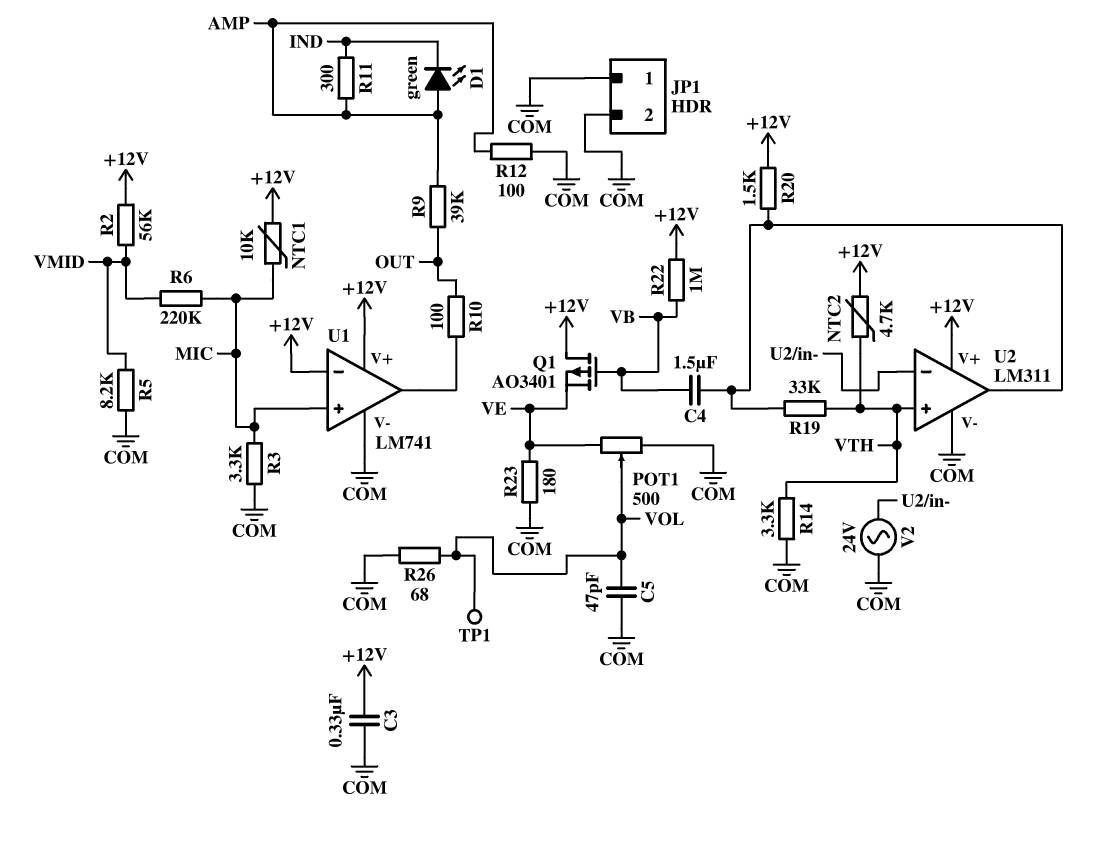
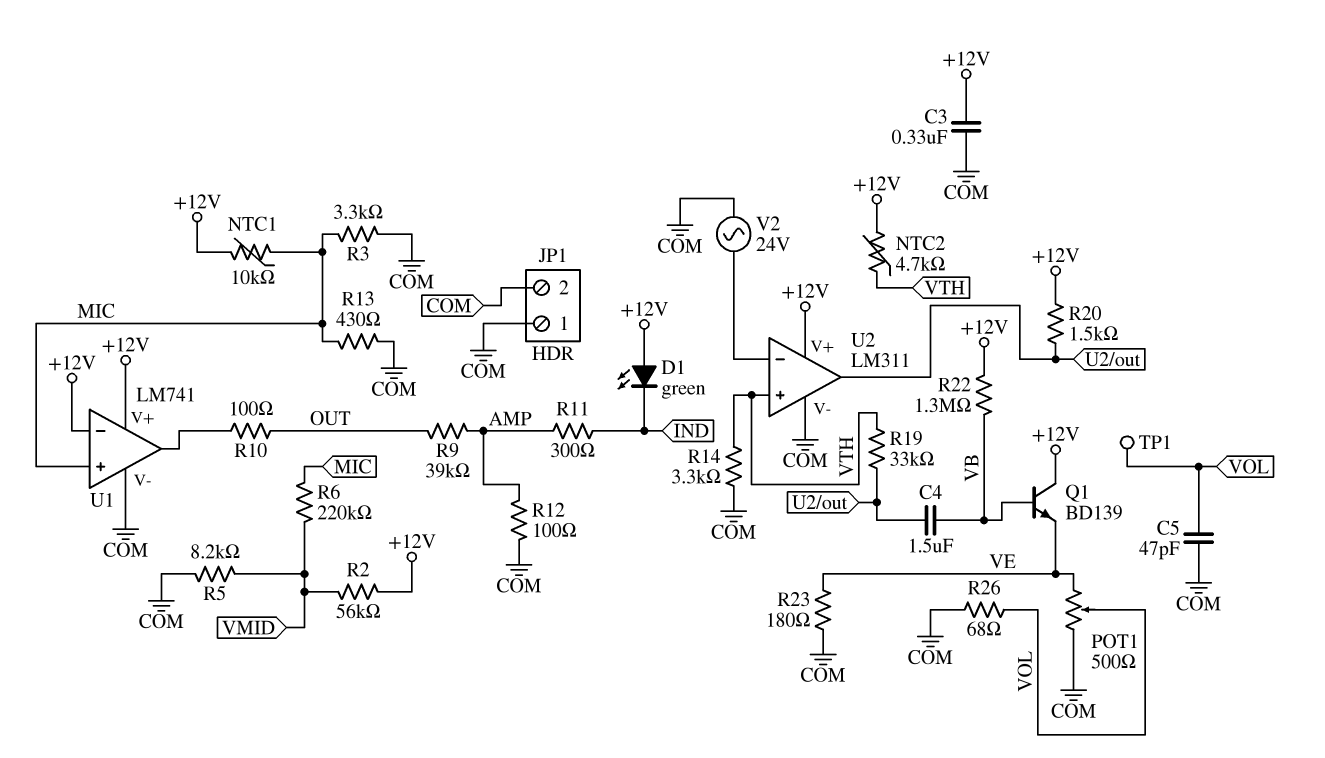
D1: LED green (A AMP, K IND) -> LED green (A +12V, K IND)
Q1: PMOS AO3401 (G VB, D +12V, S VE) -> NPN BD139 (B VB, C +12V, E VE)
R13: none -> 430 (COM, MIC)
R22: 1M (+12V, VB) -> 1.3M (+12V, VB)

